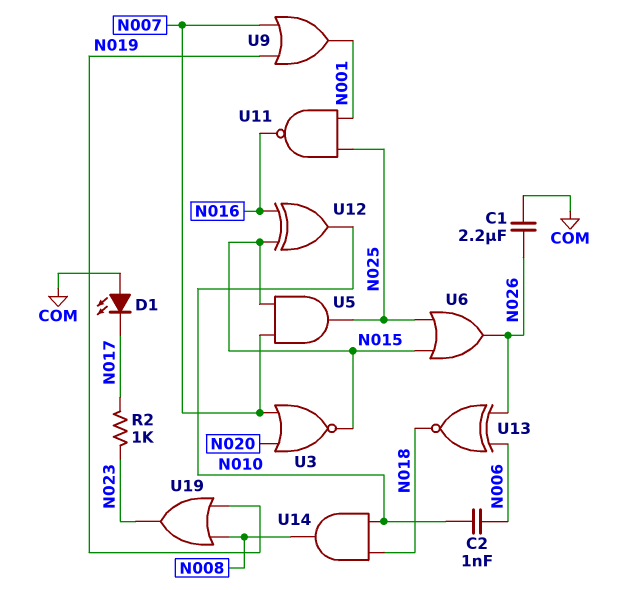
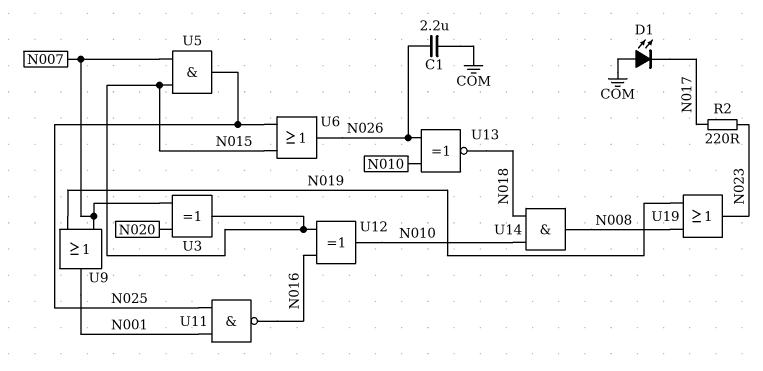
C2: 1nF (N006, N010) -> none
R2: 1k (N017, N023) -> 220 (N017, N023)
U3: NOR (in N007, in N020, out N015) -> XOR (in N007, in N020, out N015)
U13: XNOR (in N006, in N026, out N018) -> XNOR (in N010, in N026, out N018)

